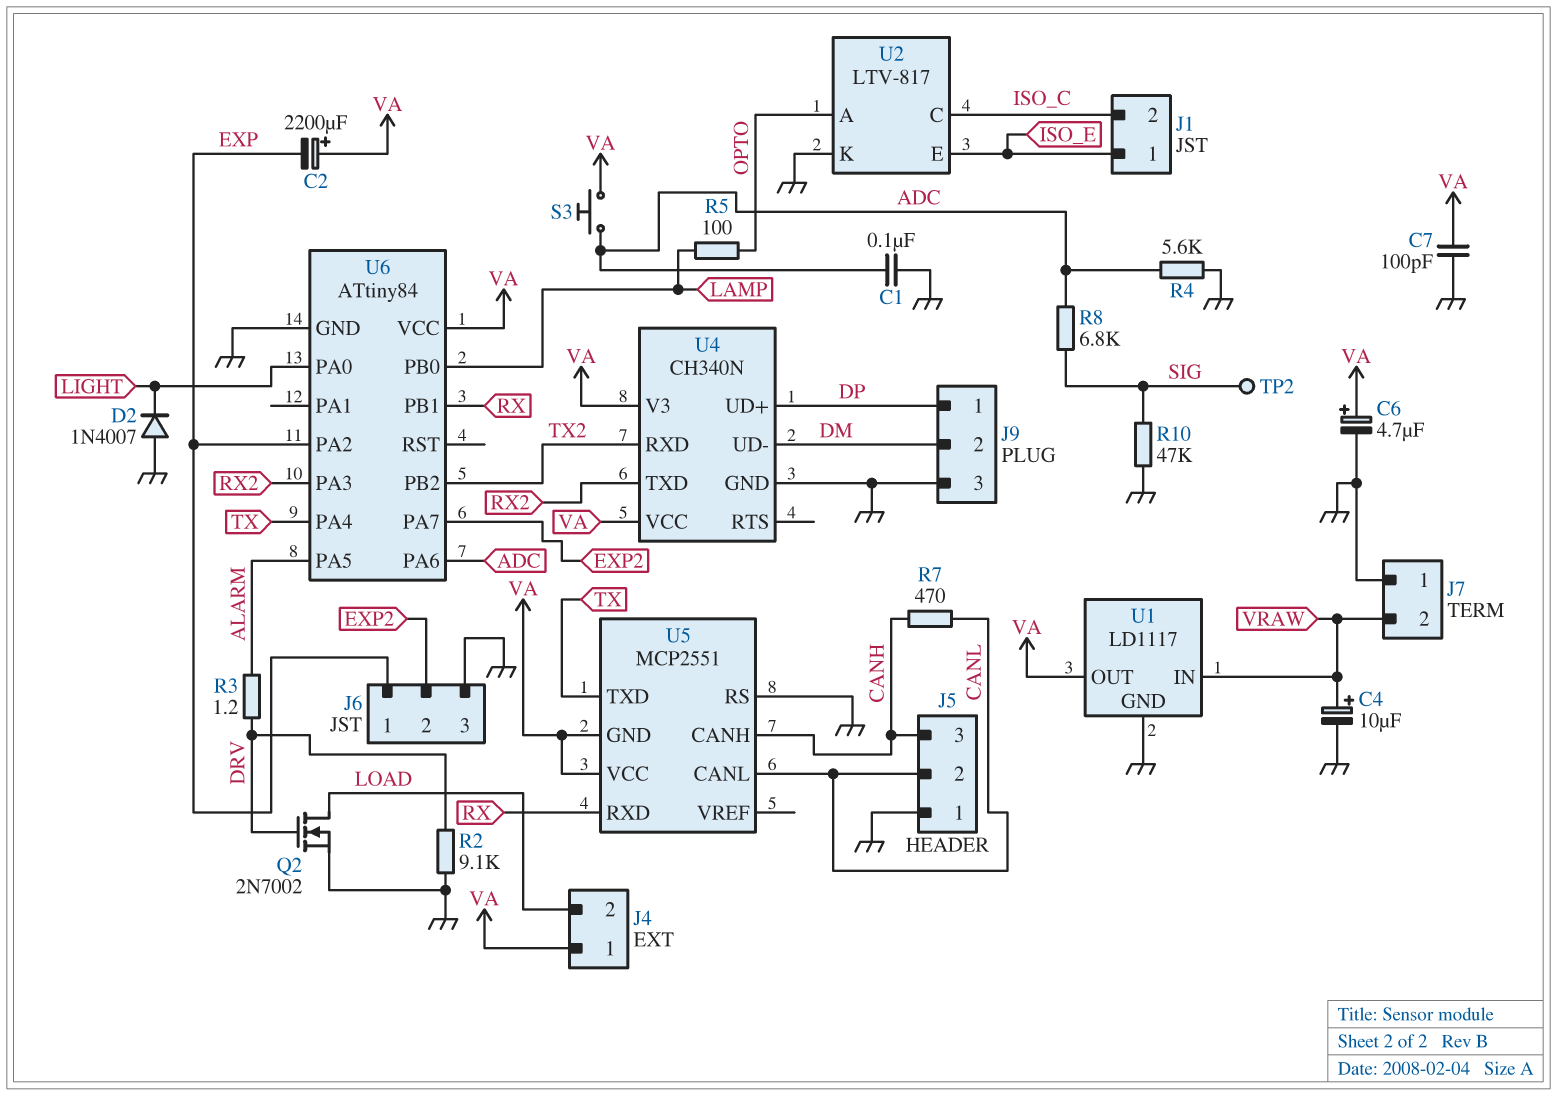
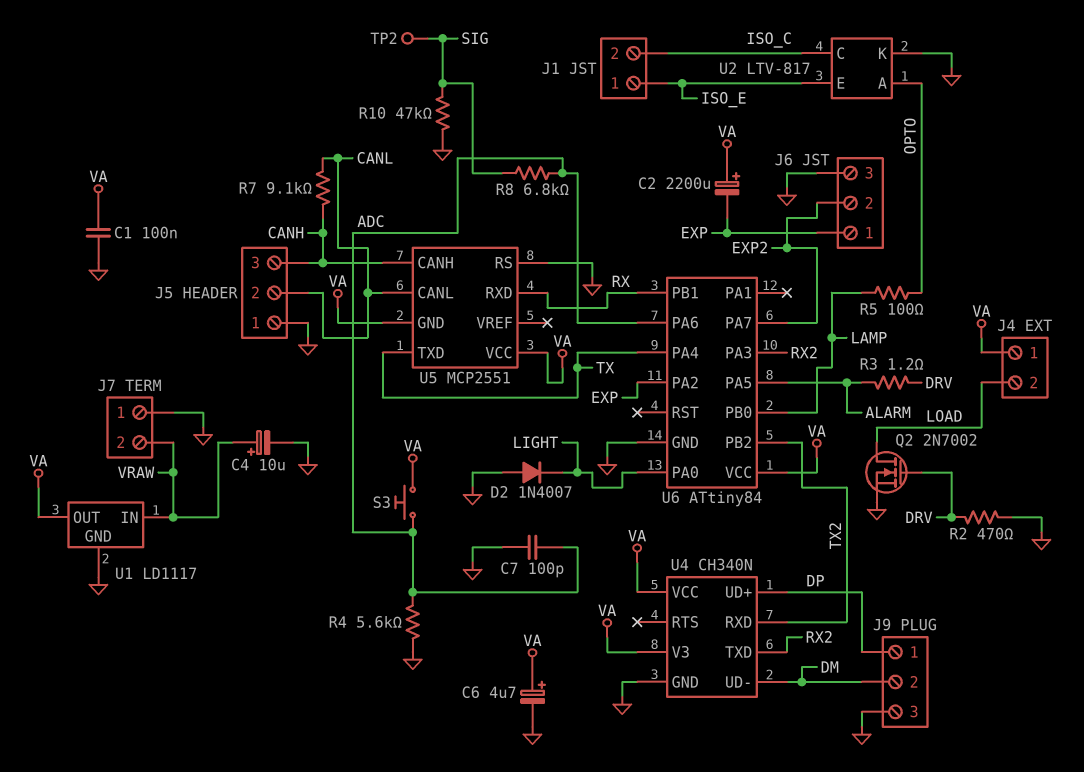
C1: 100nF (ADC, GND) -> 100nF (GND, VA)
C7: 100pF (GND, VA) -> 100pF (ADC, GND)
R2: 9.1k (DRV, GND) -> 470 (DRV, GND)
R7: 470 (CANH, CANL) -> 9.1k (CANH, CANL)

